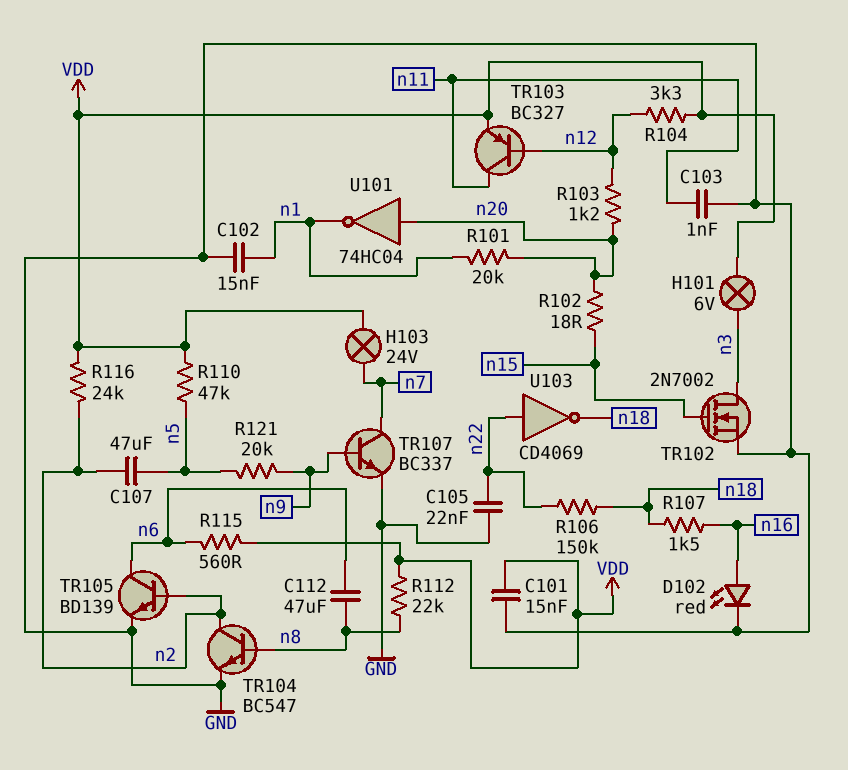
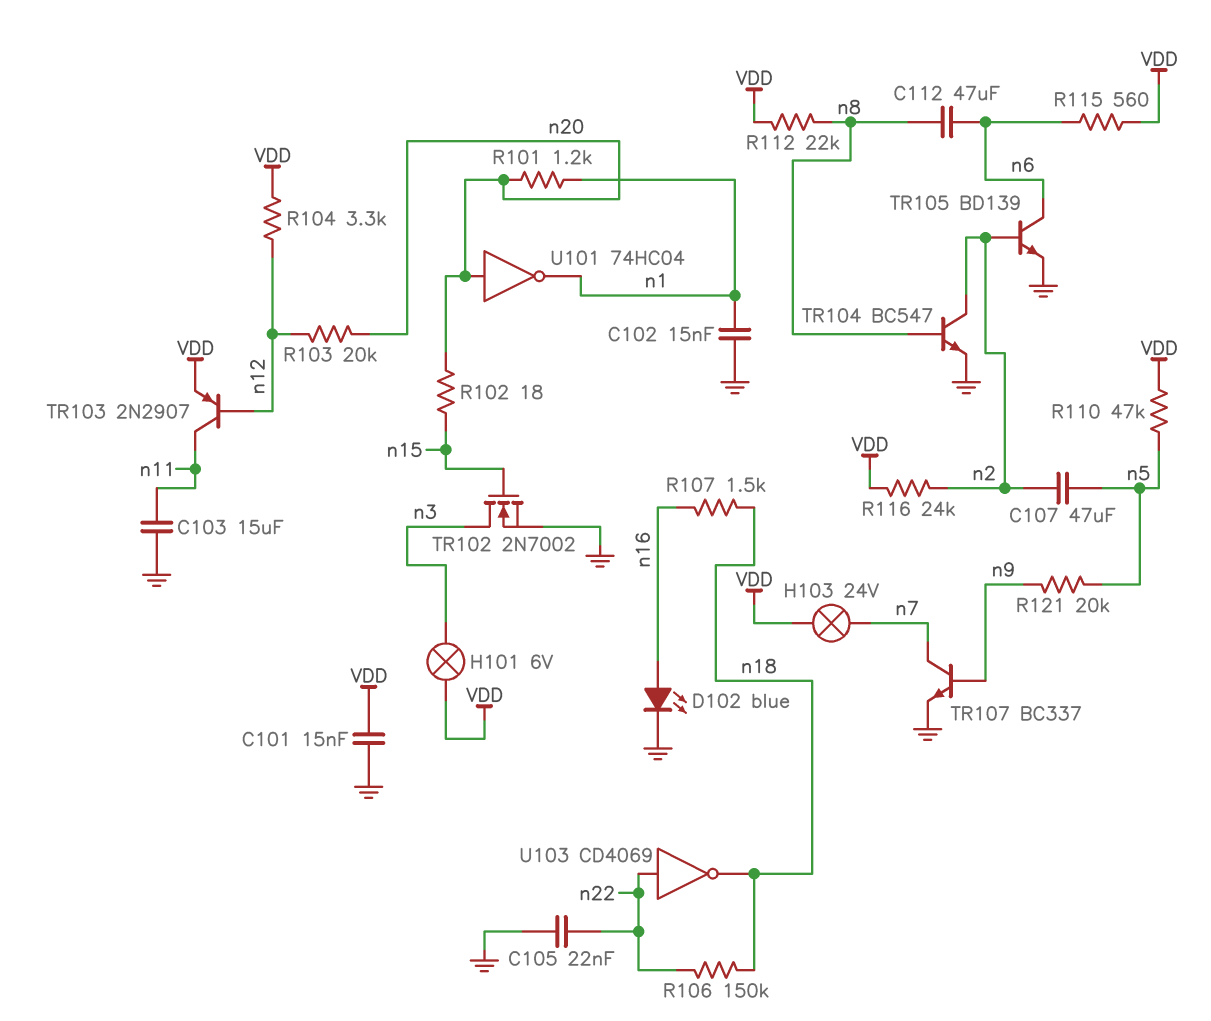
C103: 1nF (GND, n11) -> 15uF (GND, n11)
D102: LED red (A n16, K GND) -> LED blue (A n16, K GND)
R101: 20k (n1, n20) -> 1.2k (n1, n20)
R103: 1.2k (n12, n20) -> 20k (n12, n20)
TR103: PNP BC327 (B n12, C n11, E VDD) -> PNP 2N2907 (B n12, C n11, E VDD)

